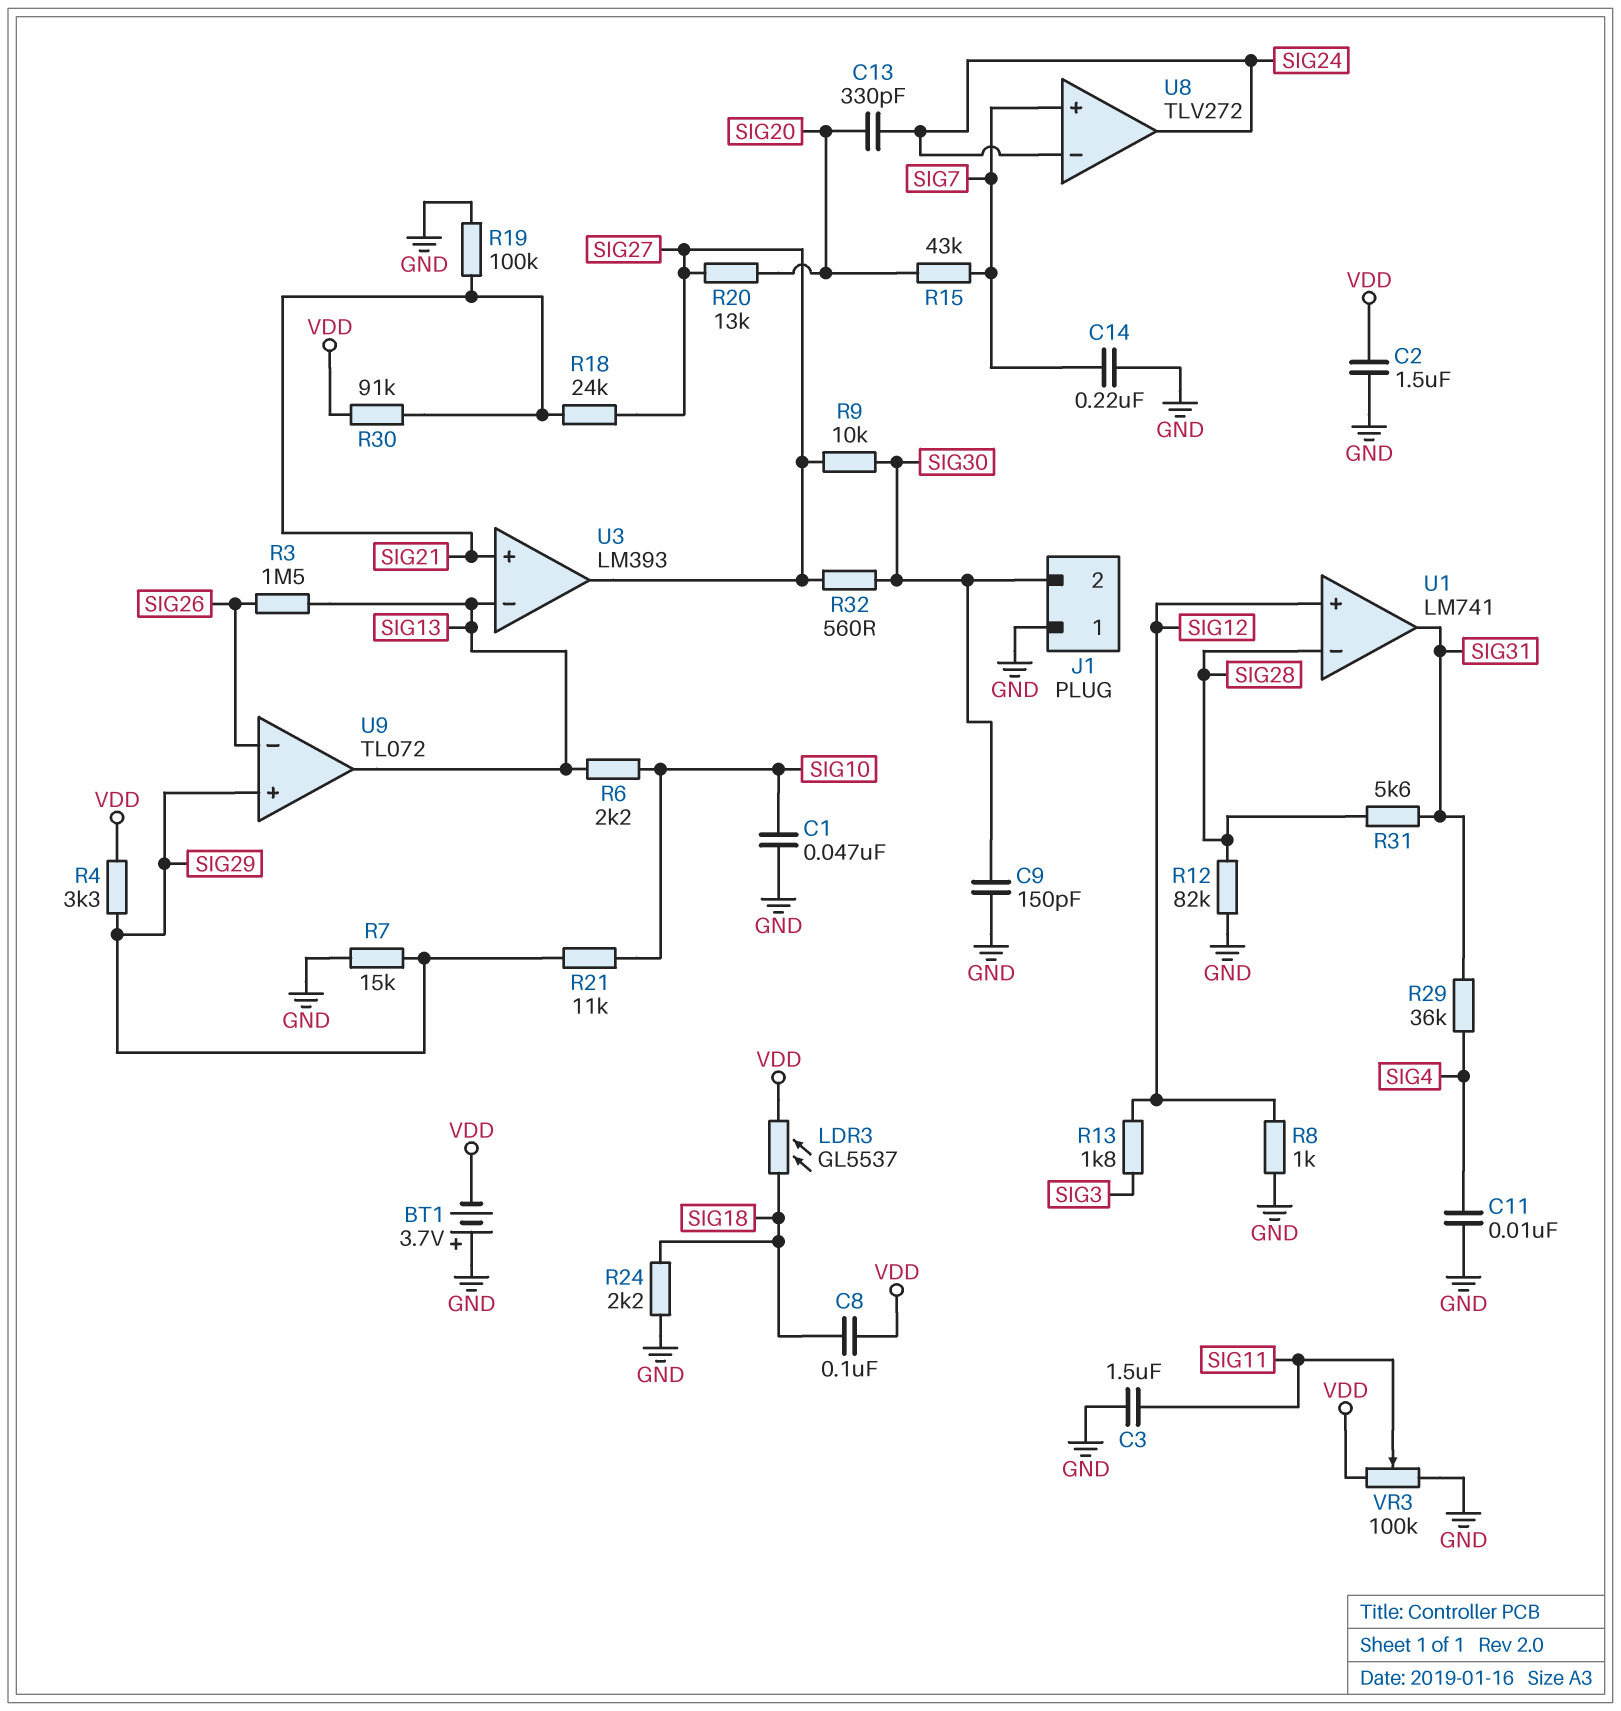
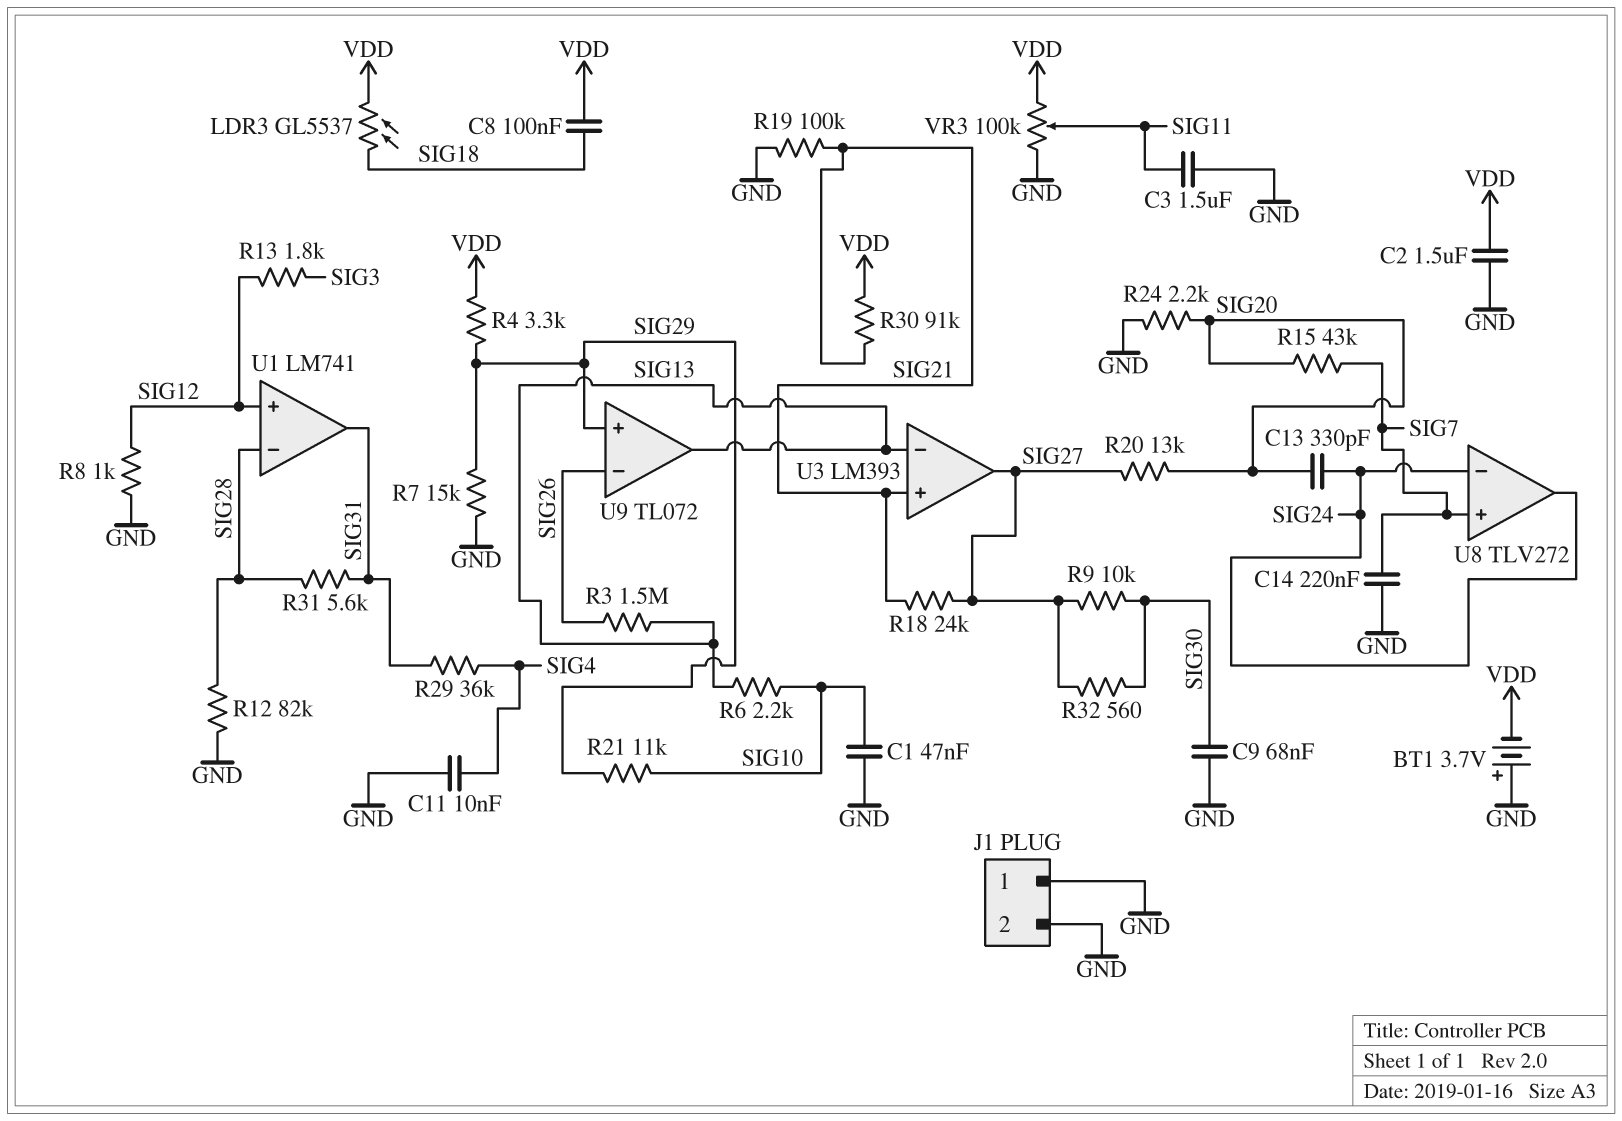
C9: 150pF (GND, SIG30) -> 68nF (GND, SIG30)
J1 pin 2: SIG30 -> GND
R24: 2.2k (GND, SIG18) -> 2.2k (GND, SIG20)

